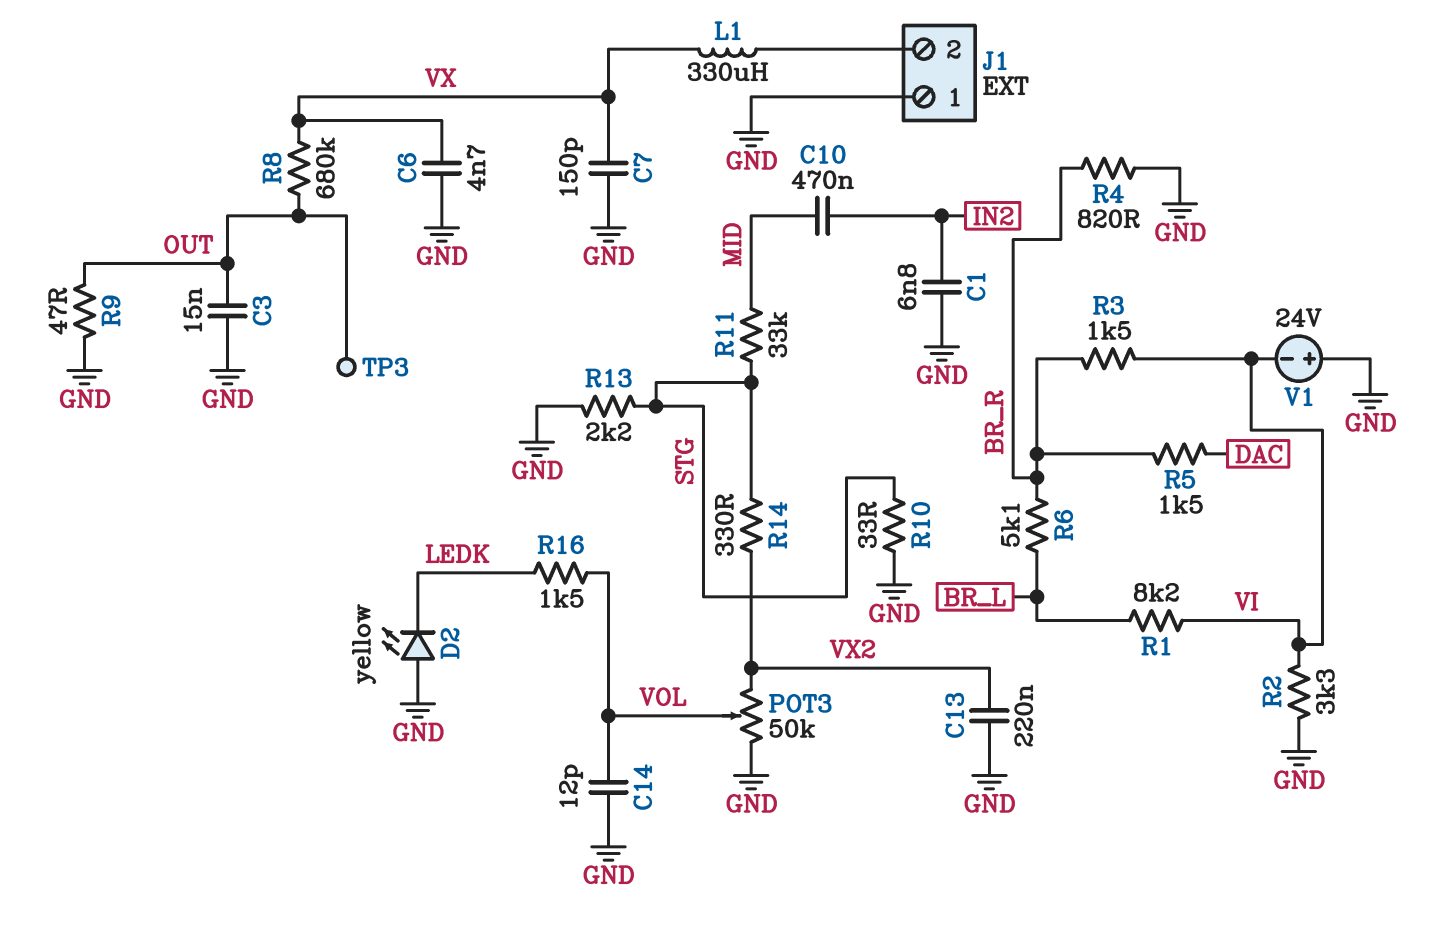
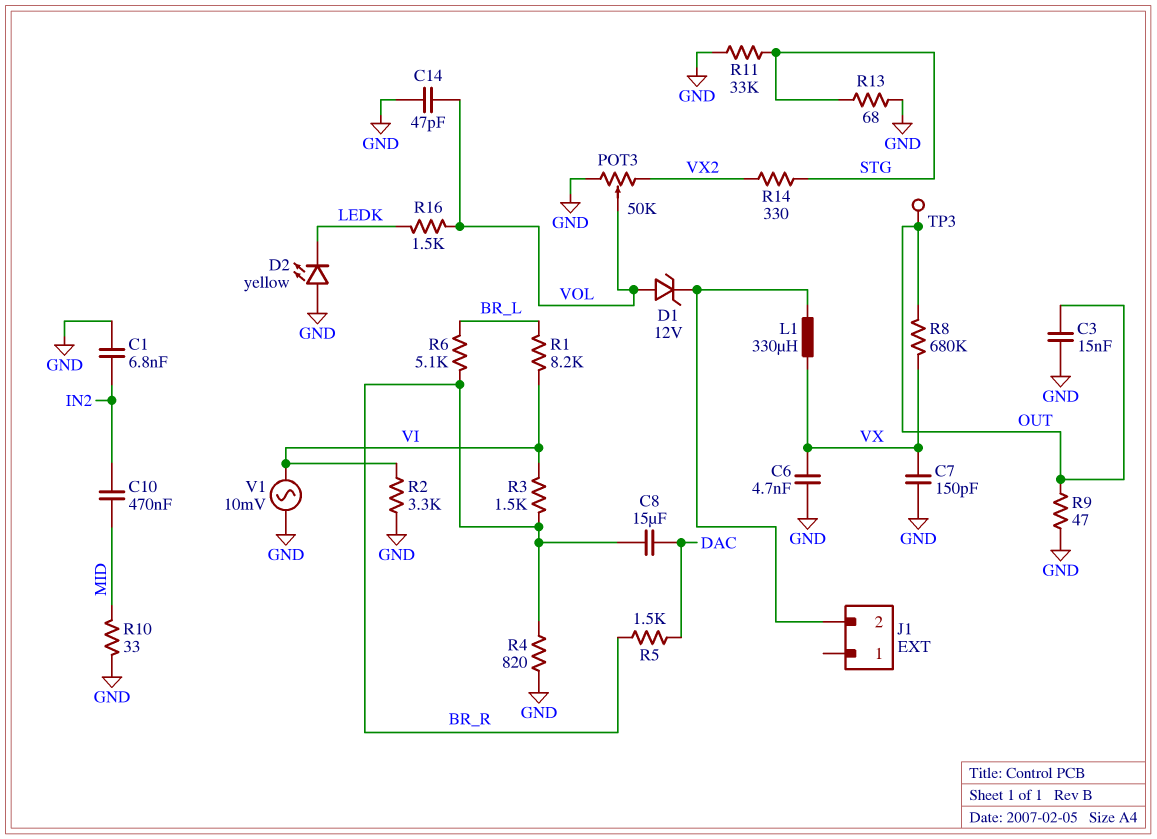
C8: none -> 15uF (BR_R, DAC)
C13: 220nF (GND, VX2) -> none
C14: 12pF (GND, VOL) -> 47pF (GND, VOL)
D1: none -> zener 12V (A VOL, K J1/2)
J1 pin 1: GND -> none
R10: 33 (GND, STG) -> 33 (GND, MID)
R11: 33k (MID, STG) -> 33k (GND, STG)
R13: 2.2k (GND, STG) -> 68 (GND, STG)
V1: 24V (plus GND, minus VI) -> AC 10mV (GND, VI)

